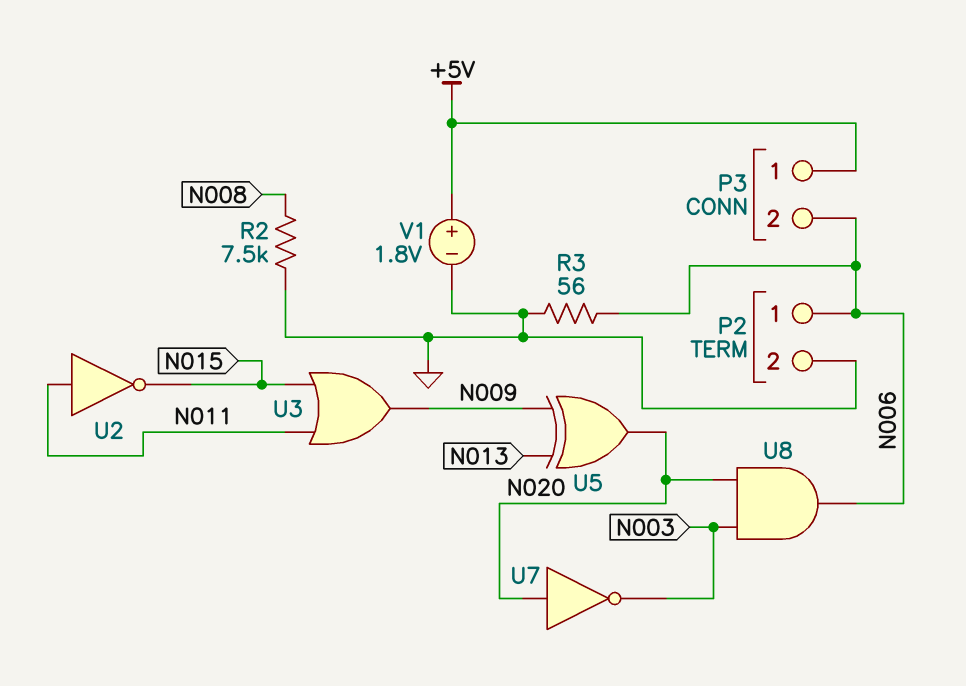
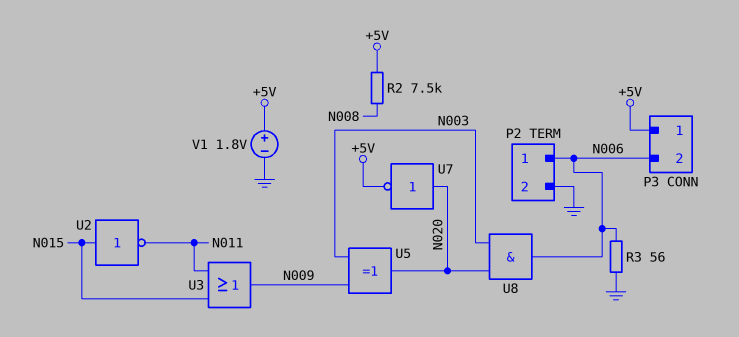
R2: 7.5k (GND, N008) -> 7.5k (+5V, N008)
U2: NOT (in N011, out N015) -> NOT (in N015, out N011)
U5: XOR (in N009, in N013, out N020) -> XOR (in N003, in N009, out N020)
U7: NOT (in N020, out N003) -> NOT (in N020, out +5V)

